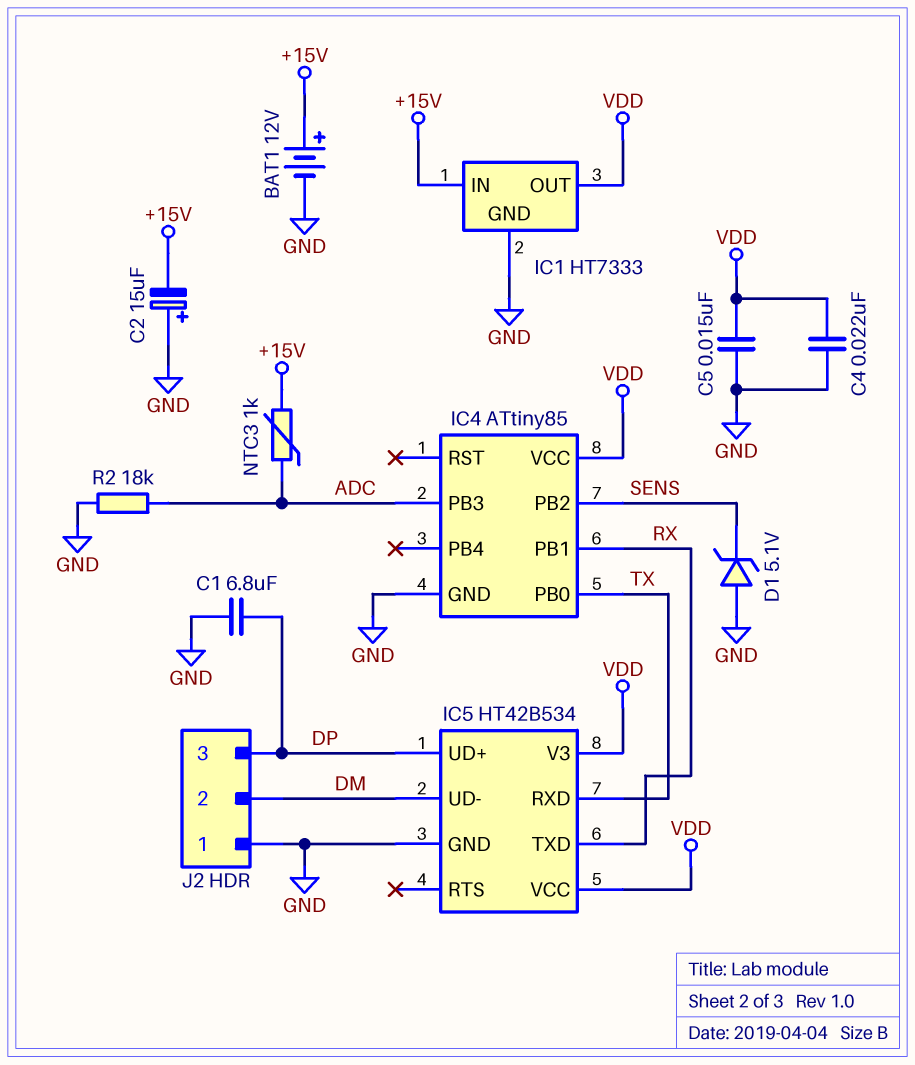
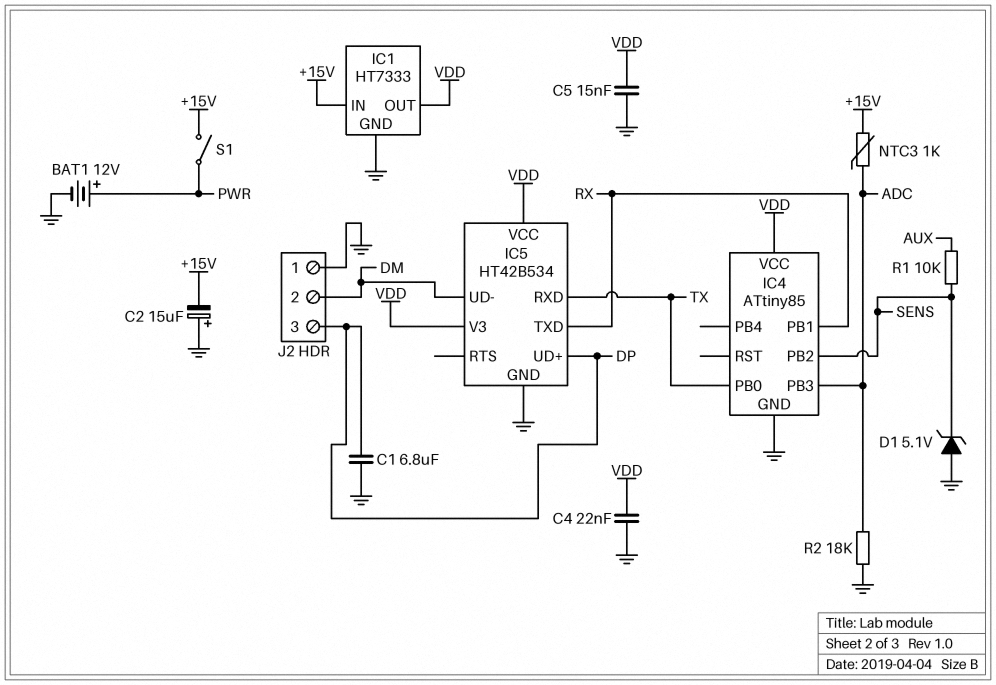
BAT1: 12V (plus +15V, minus GND) -> 12V (plus PWR, minus GND)
R1: none -> 10k (AUX, SENS)
S1: none -> switch (+15V, PWR)

